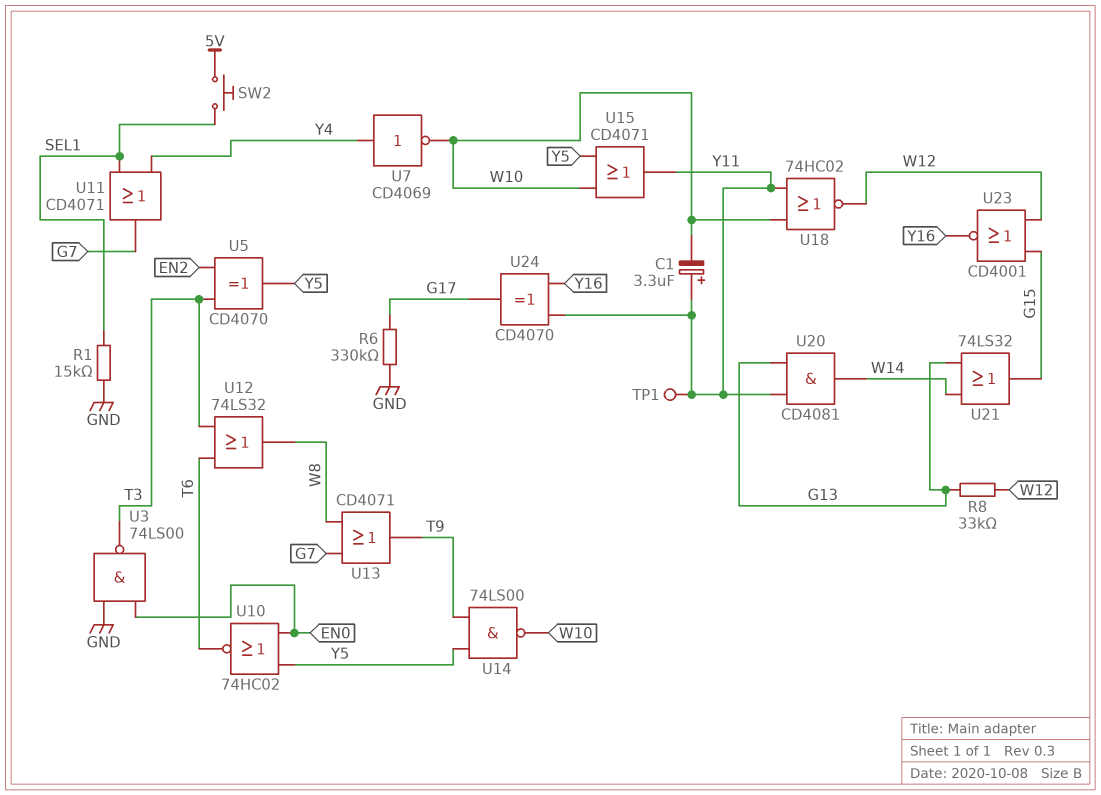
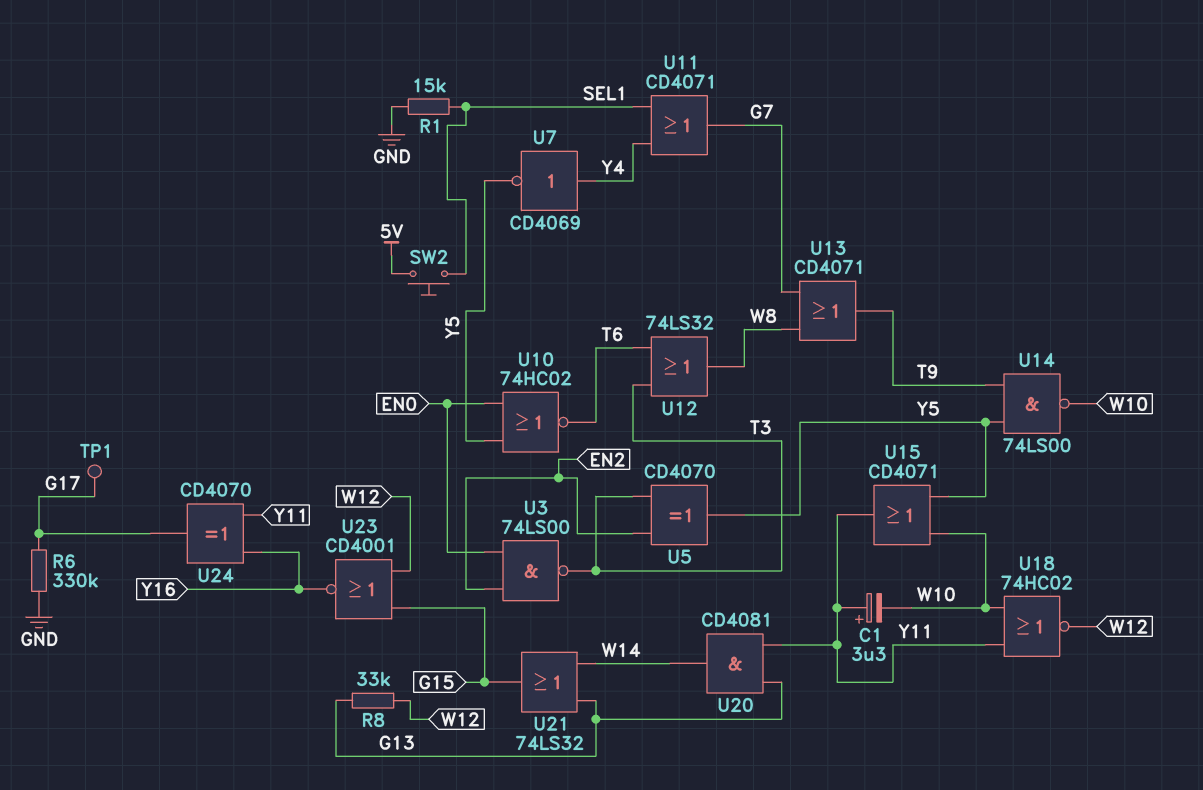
TP1: test point (Y11) -> test point (G17)
U3: NAND 74LS00 (in EN0, in GND, out T3) -> NAND 74LS00 (in EN0, in EN2, out T3)
U7: NOT CD4069 (in Y4, out W10) -> NOT CD4069 (in Y4, out Y5)

